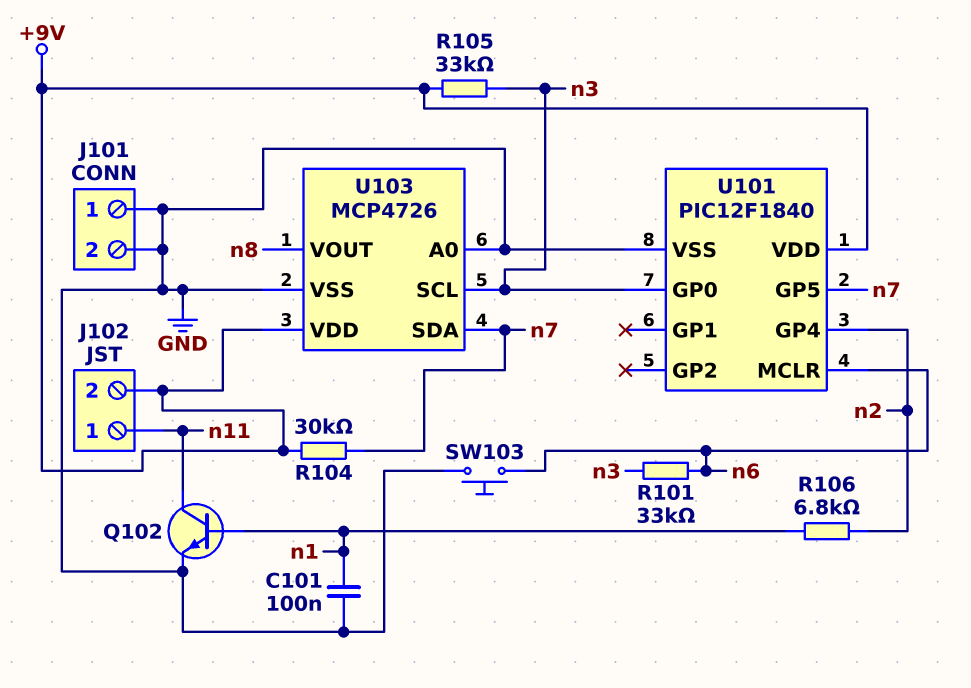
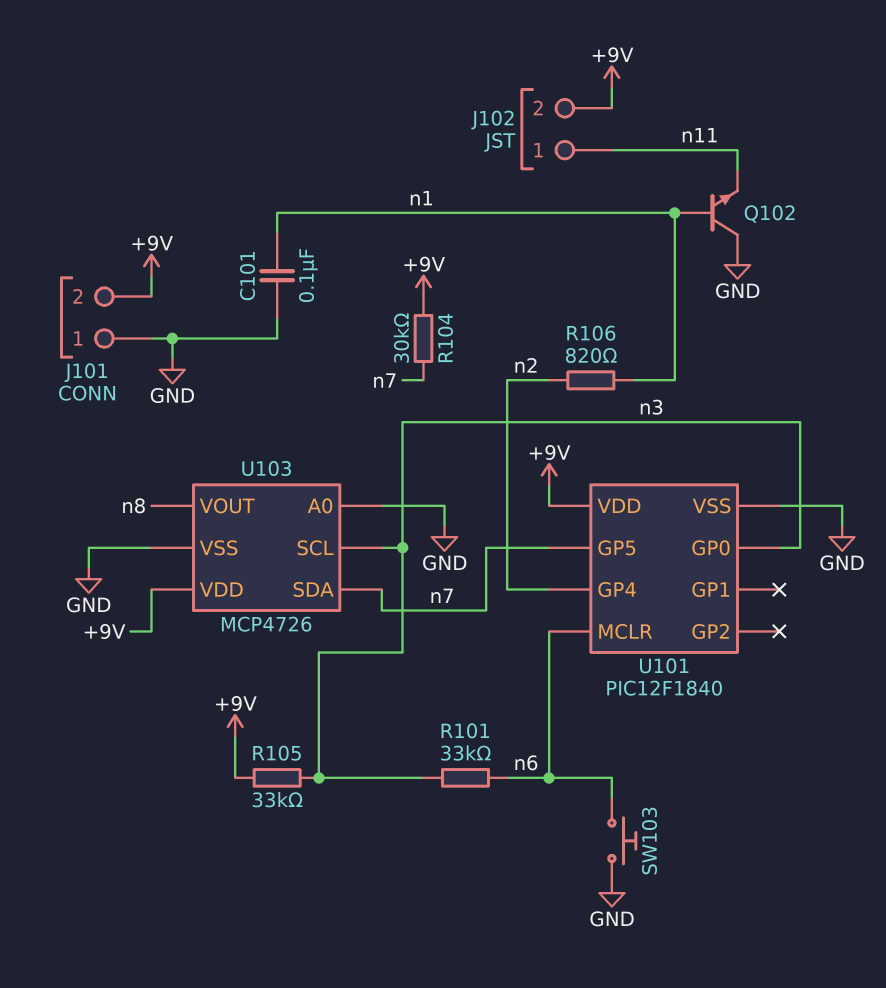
J101 pin 2: GND -> +9V
Q102: NPN (B n1, C n11, E GND) -> NPN (B n1, C GND, E n11)
R106: 6.8k (n1, n2) -> 820 (n1, n2)

